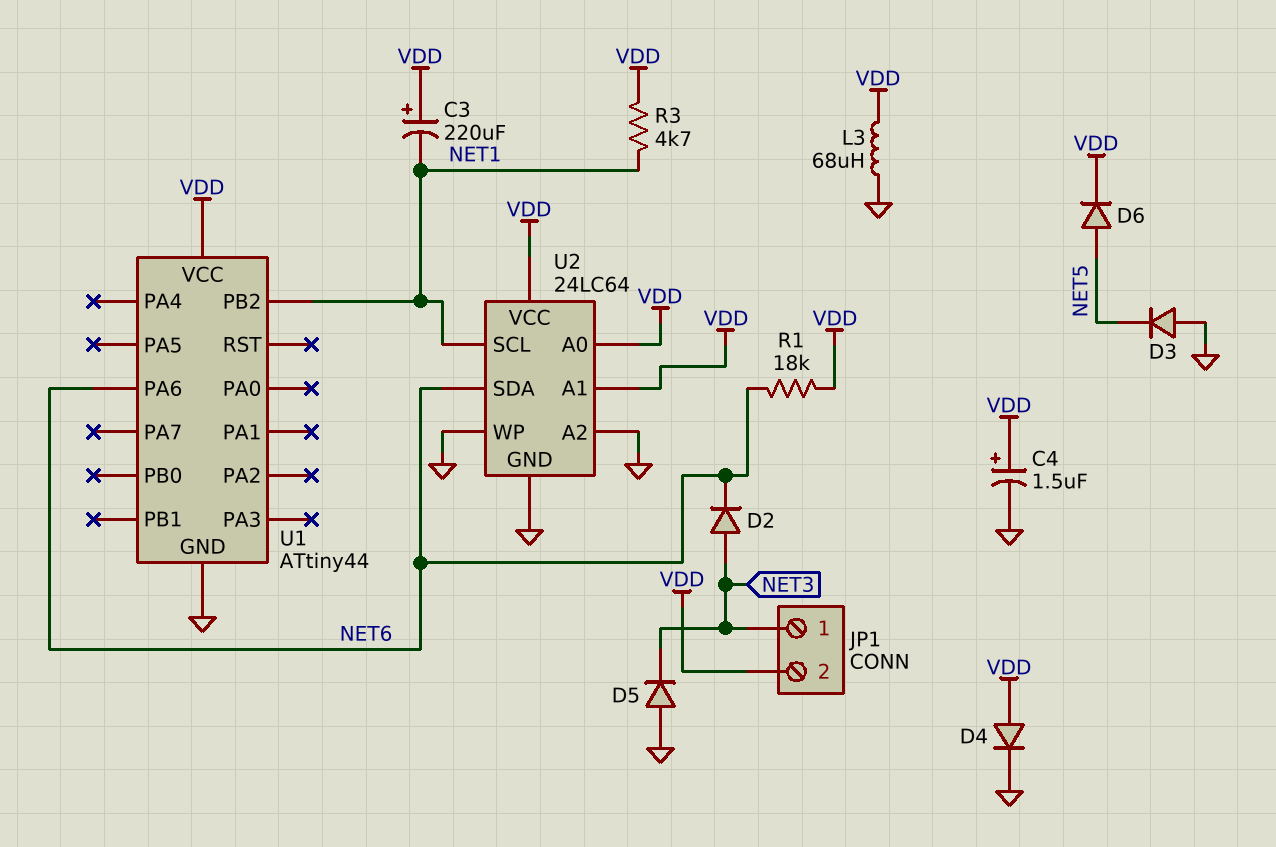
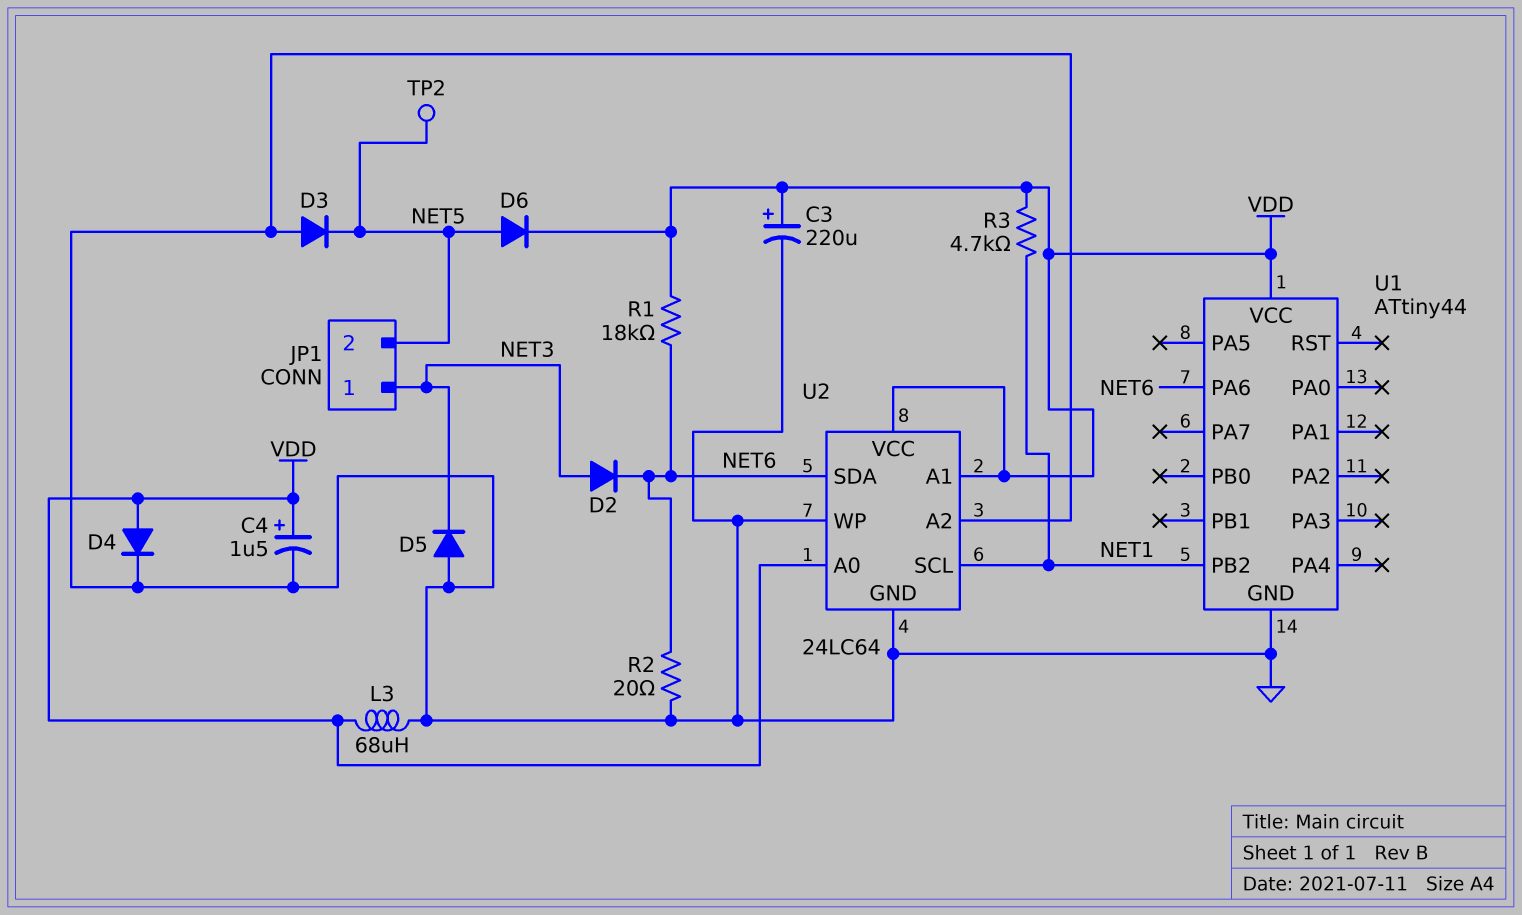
C3: 220uF (plus VDD, minus NET1) -> 220uF (plus VDD, minus GND)
JP1 pin 2: VDD -> NET5
R2: none -> 20 (GND, NET6)
TP2: none -> test point (NET5)

